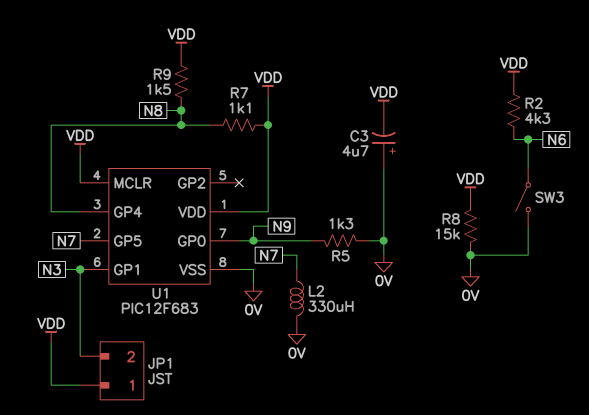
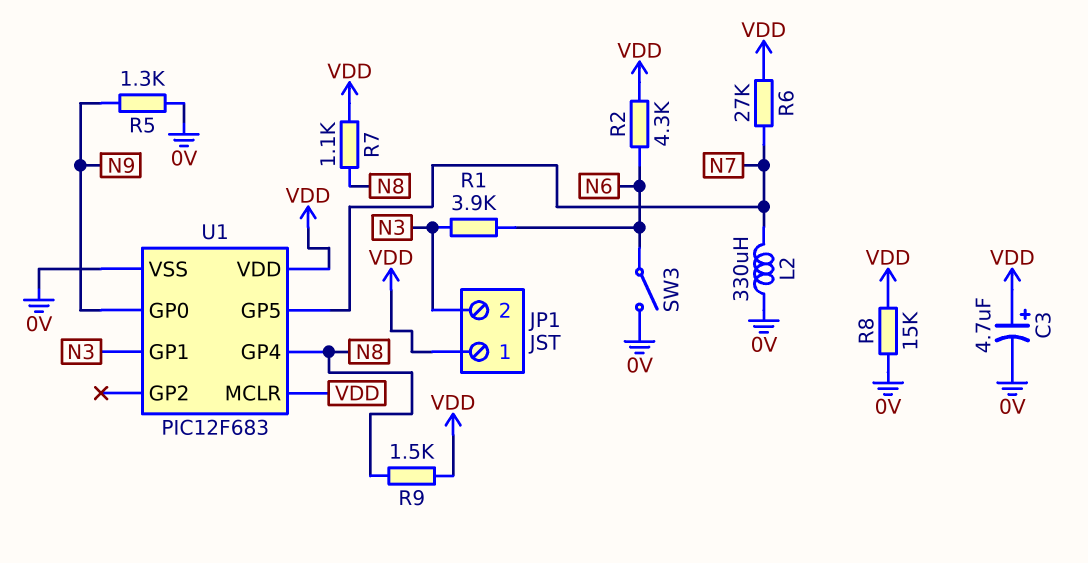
C3: 4.7uF (plus 0V, minus VDD) -> 4.7uF (plus VDD, minus 0V)
R1: none -> 3.9k (N3, N6)
R6: none -> 27k (N7, VDD)

